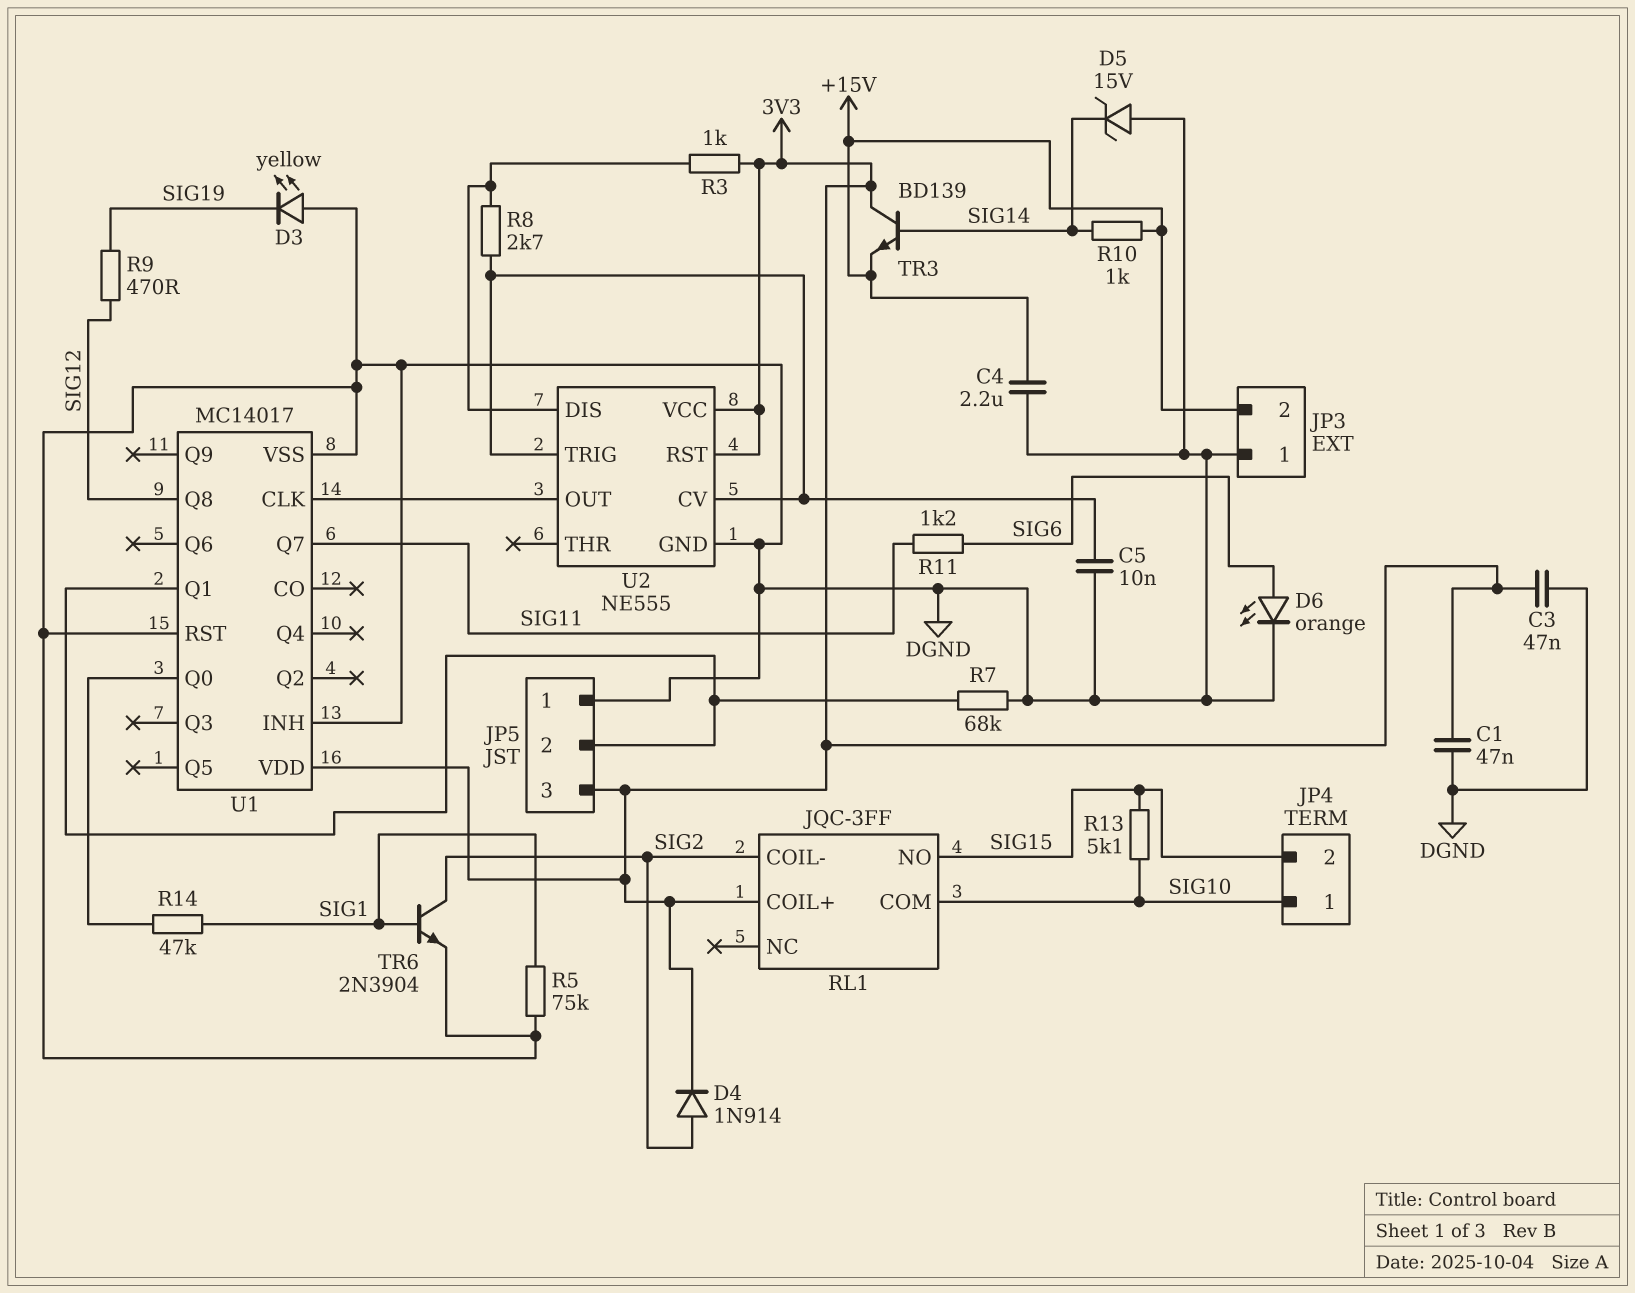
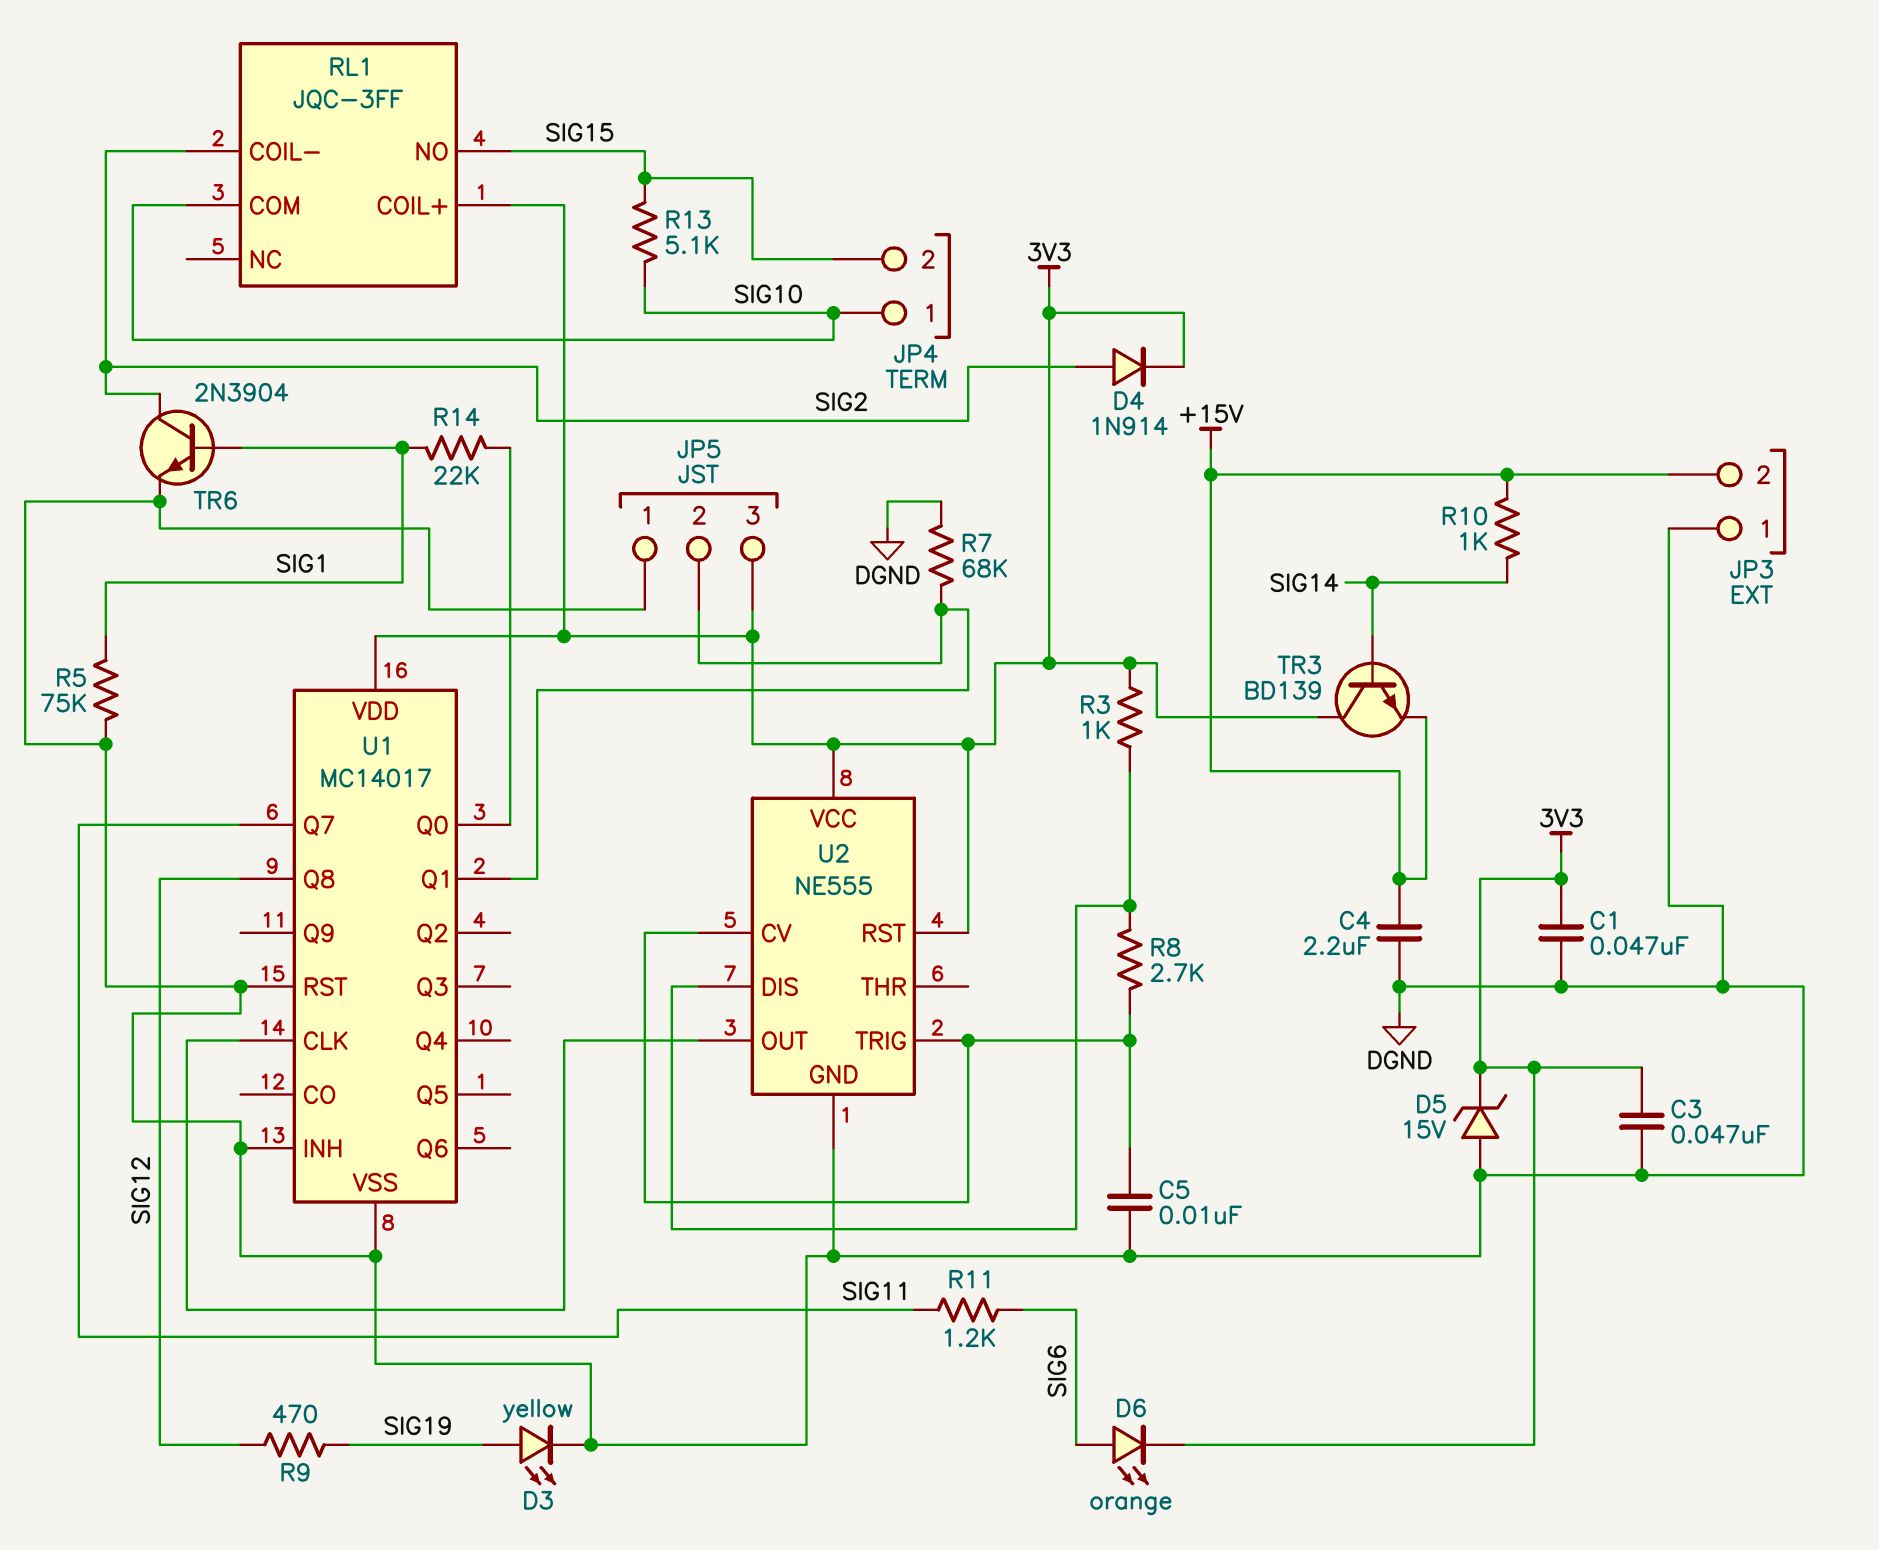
D3: LED yellow (A DGND, K SIG19) -> LED yellow (A SIG19, K DGND)
D5: zener 15V (A DGND, K SIG14) -> zener 15V (A DGND, K 3V3)
D6: LED orange (A SIG6, K DGND) -> LED orange (A SIG6, K 3V3)
R14: 47k (SIG1, U1/Q0) -> 22k (SIG1, U1/Q0)

